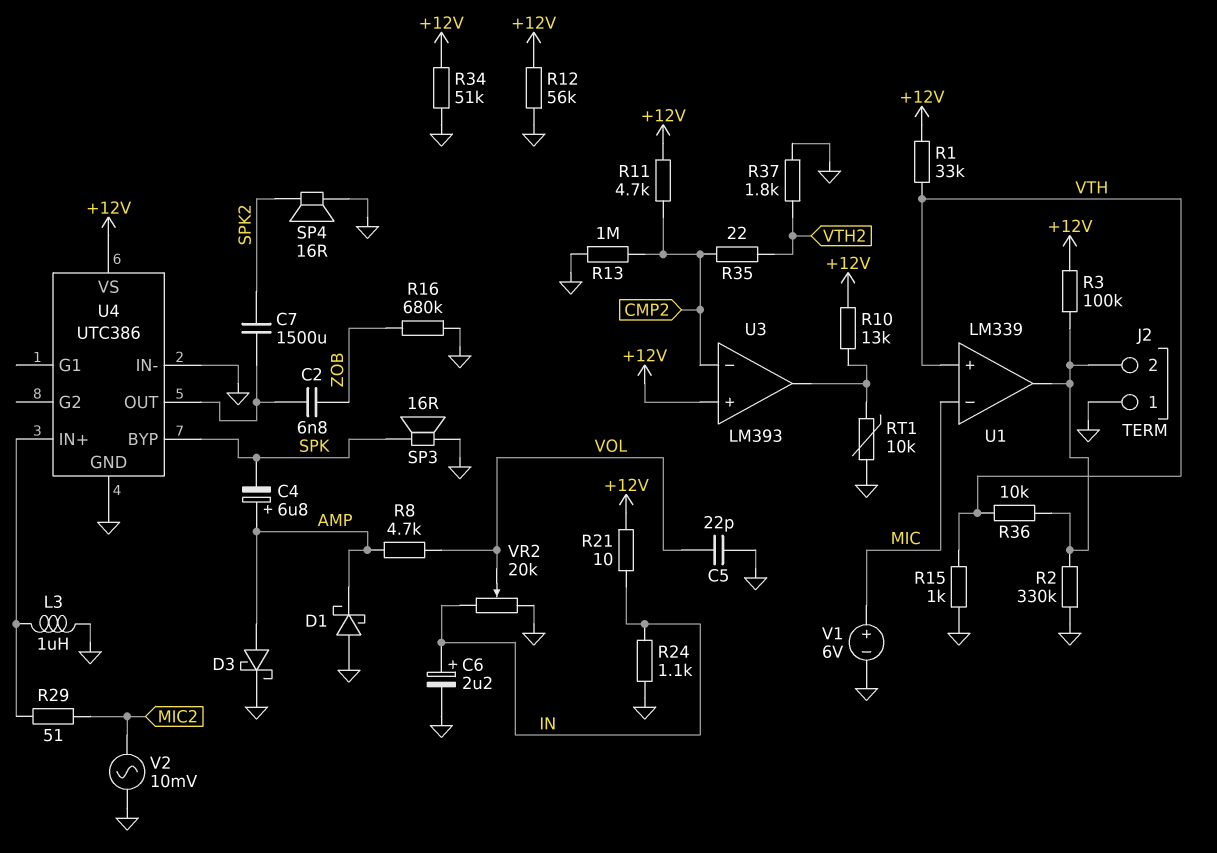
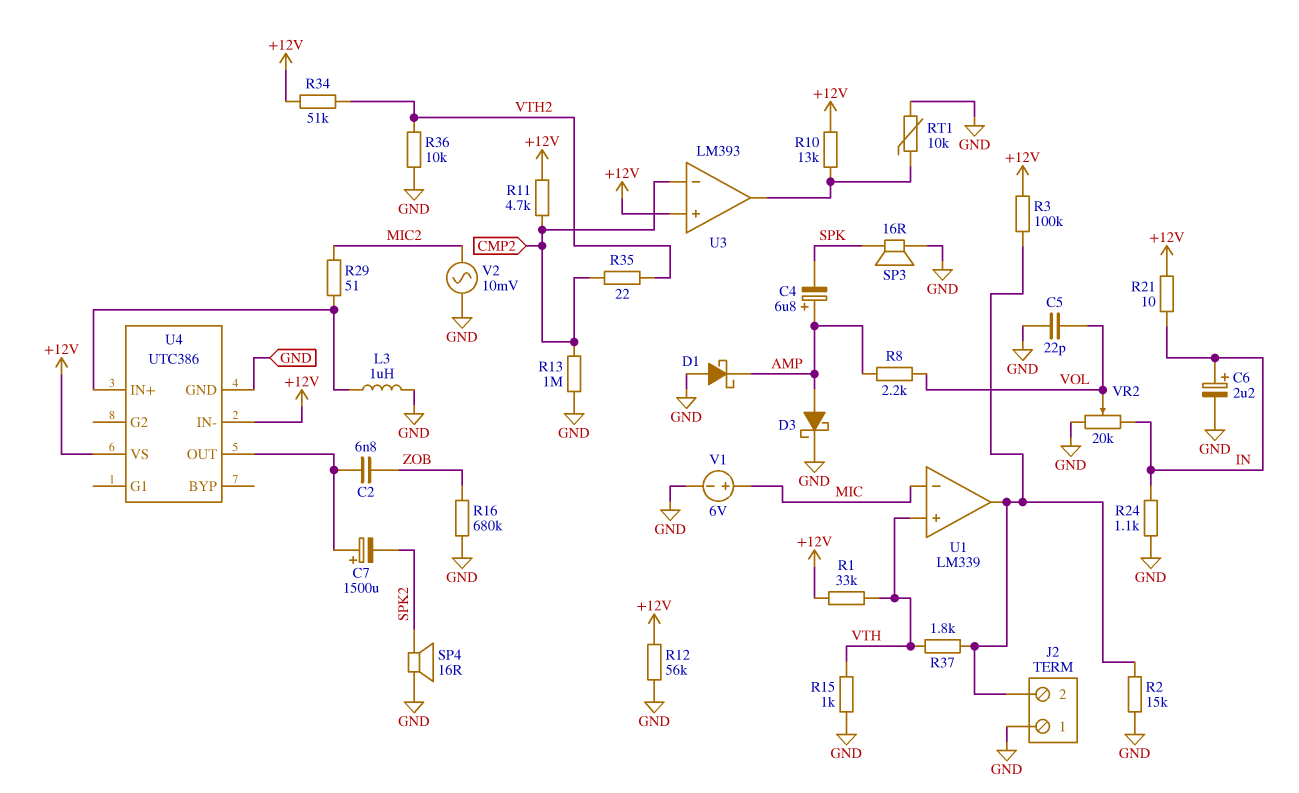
C7: 1500uF (SPK2, U4/OUT) -> 1500uF (plus U4/OUT, minus SPK2)
R2: 330k (GND, J2/2) -> 15k (GND, J2/2)
R8: 4.7k (AMP, VOL) -> 2.2k (AMP, VOL)
R34: 51k (+12V, GND) -> 51k (+12V, VTH2)
R36: 10k (J2/2, VTH) -> 10k (GND, VTH2)
R37: 1.8k (GND, VTH2) -> 1.8k (J2/2, VTH)
U4 pin BYP: SPK -> none
U4 pin IN-: GND -> +12V

